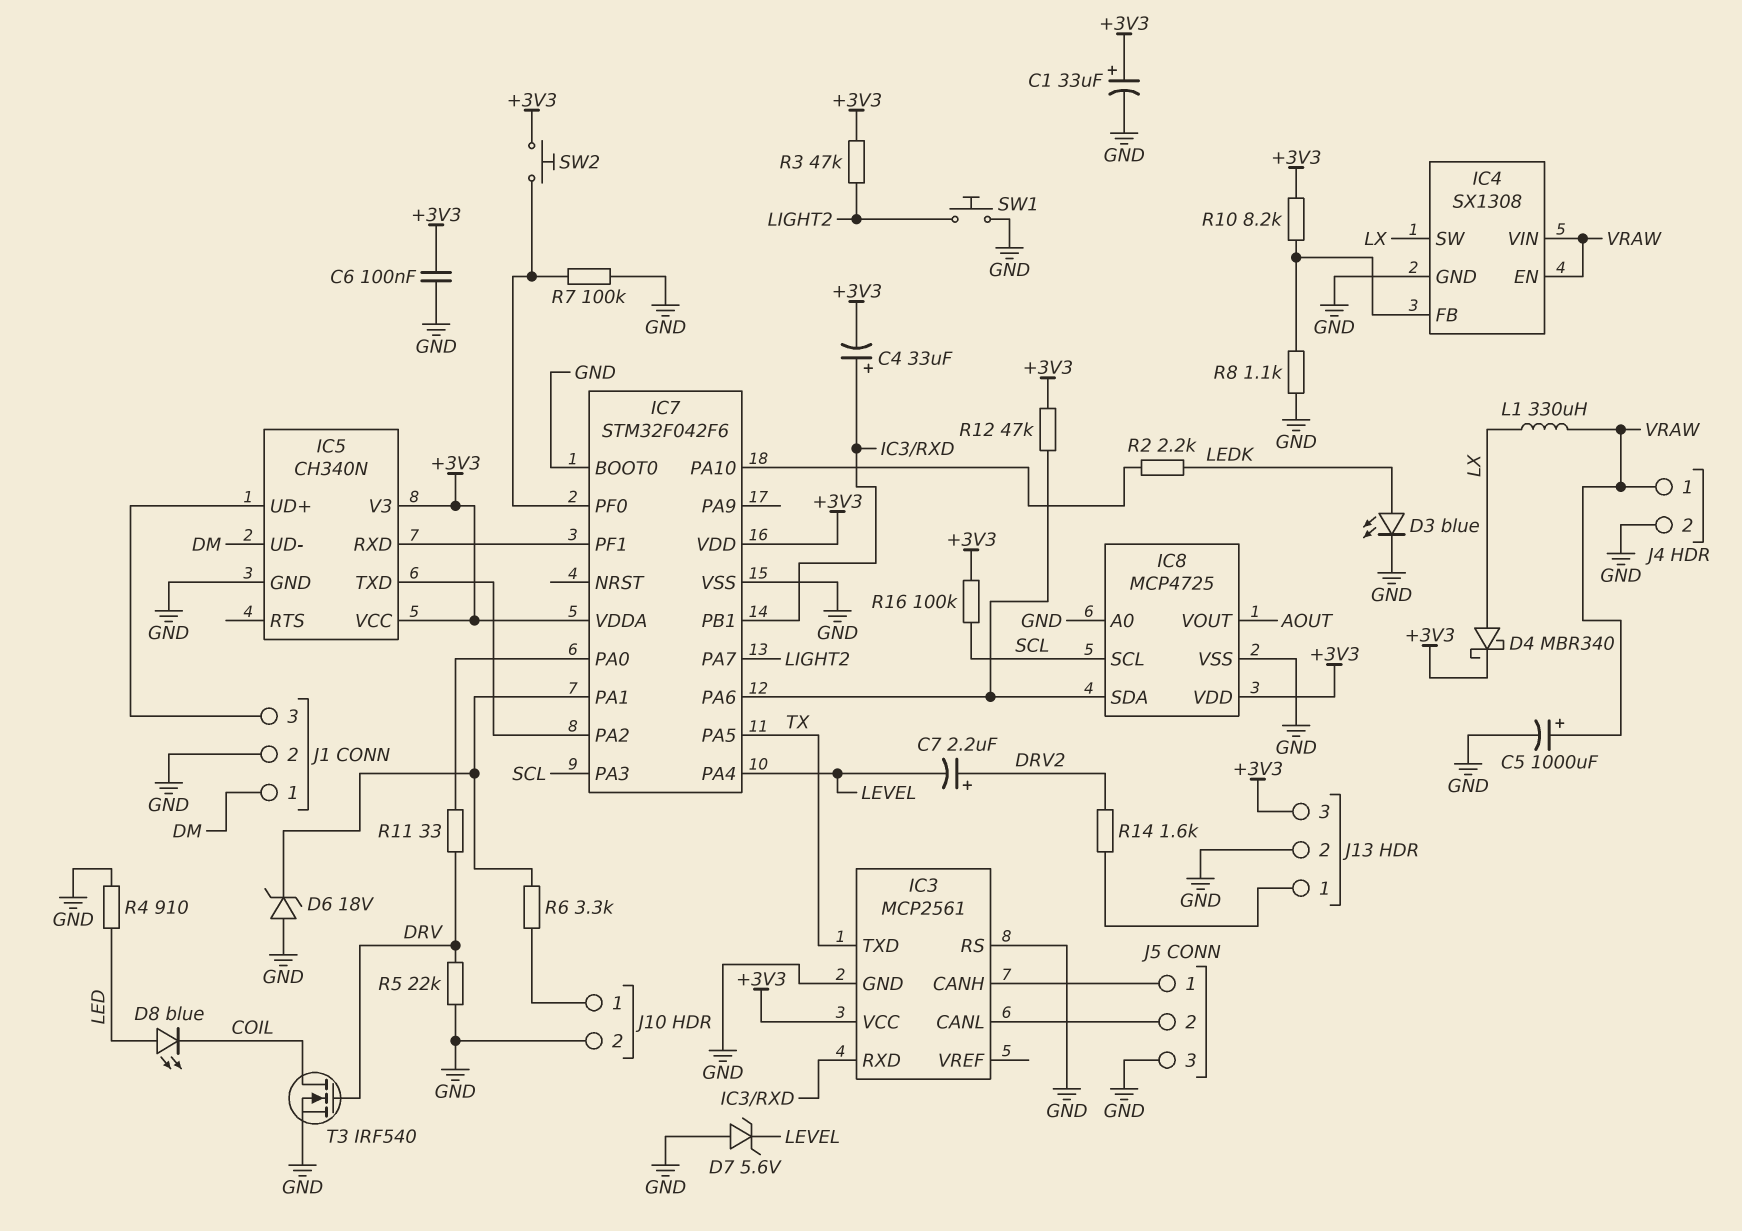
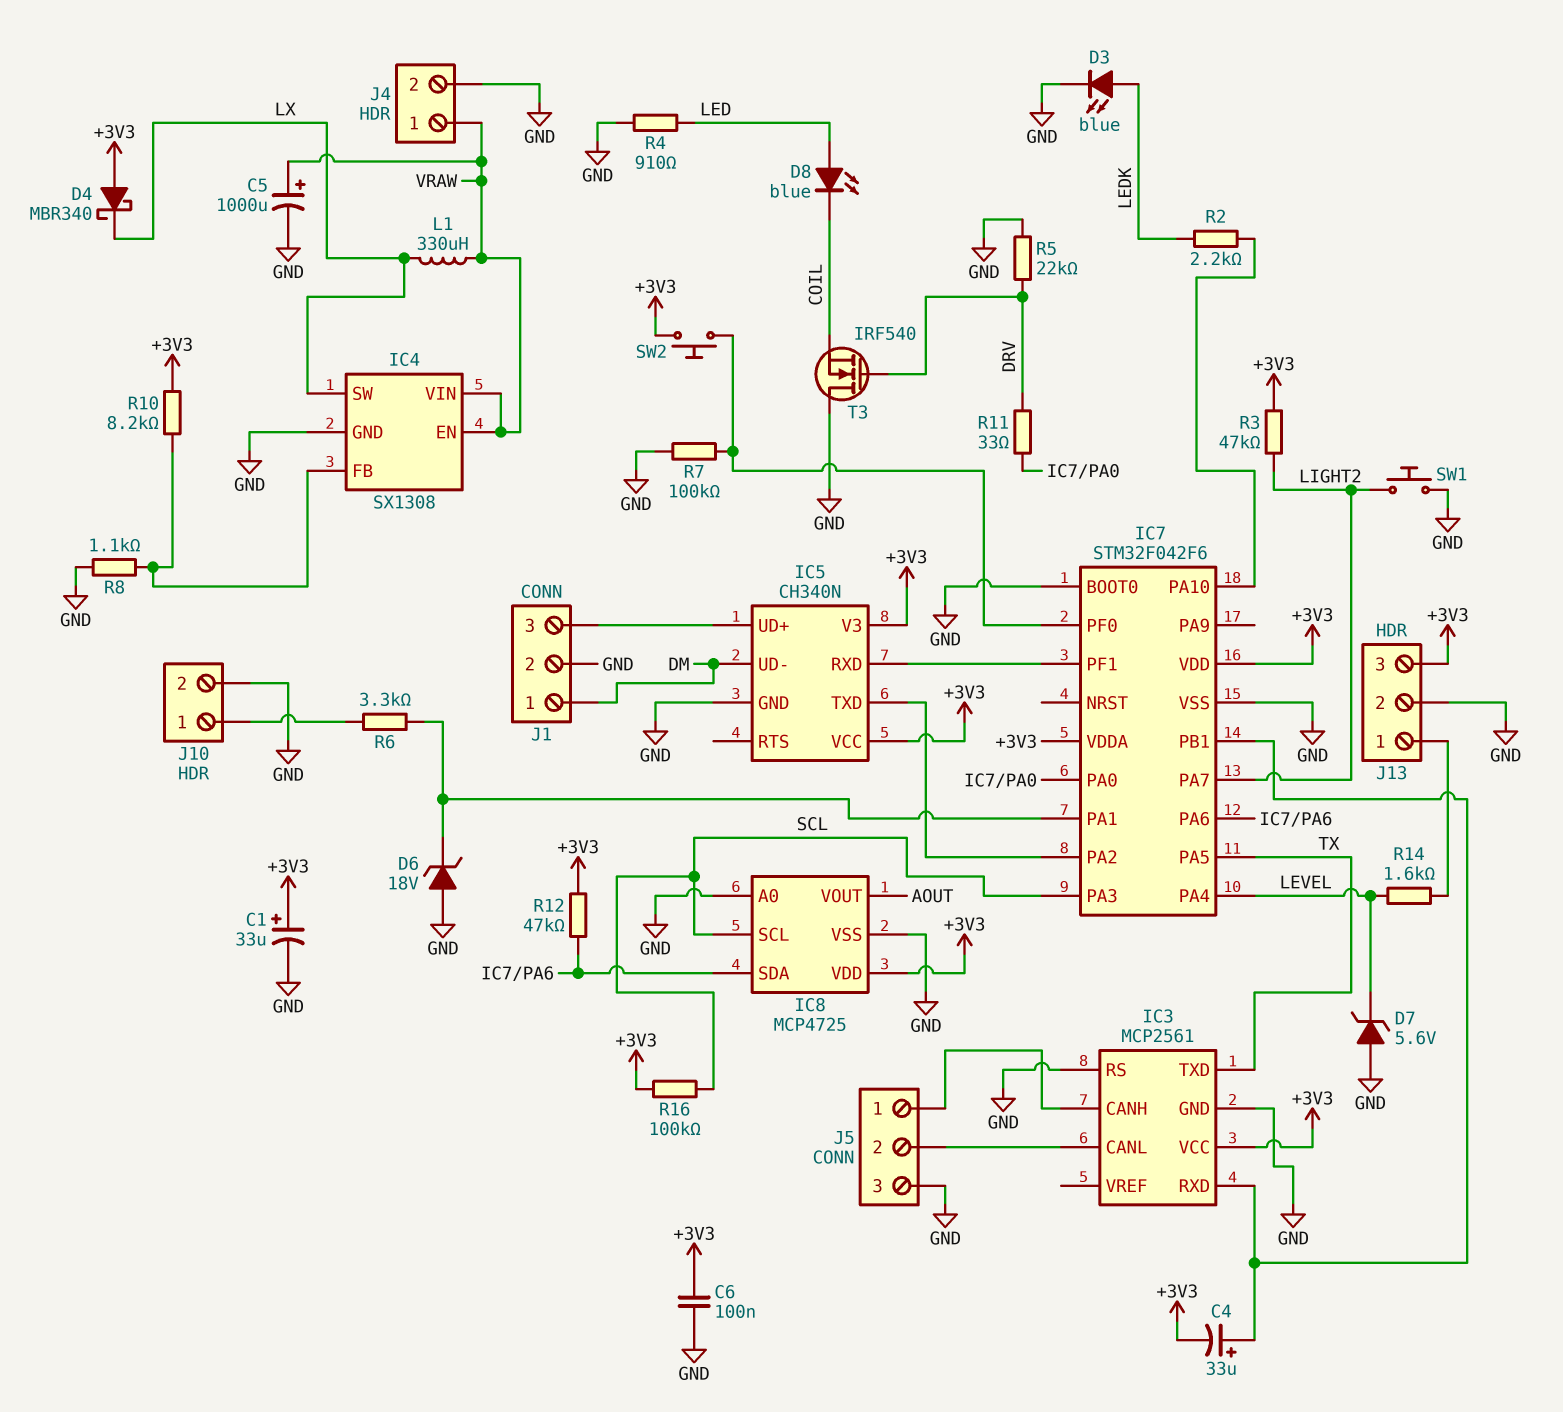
C7: 2.2uF (plus DRV2, minus LEVEL) -> none
D4: schottky MBR340 (A LX, K +3V3) -> schottky MBR340 (A +3V3, K LX)
R14: 1.6k (DRV2, J13/1) -> 1.6k (J13/1, LEVEL)
T3: NMOS IRF540 (G DRV, D COIL, S GND) -> NMOS IRF540 (G DRV, D GND, S COIL)

